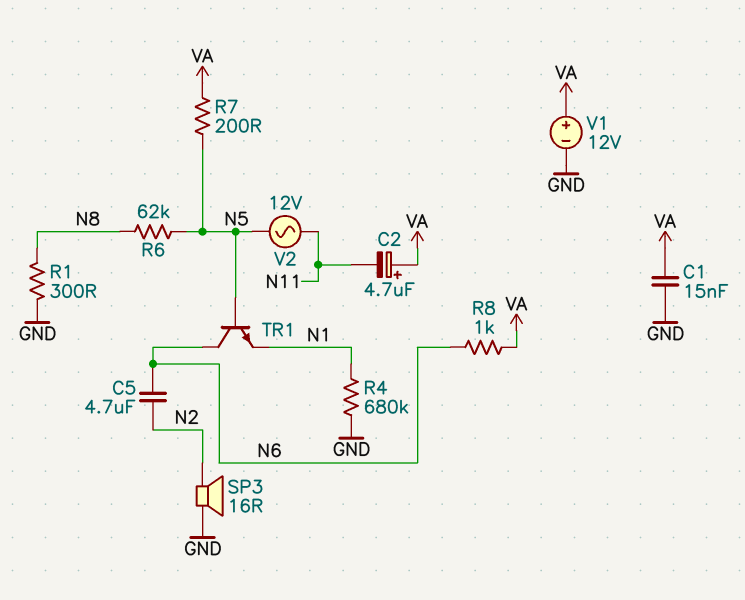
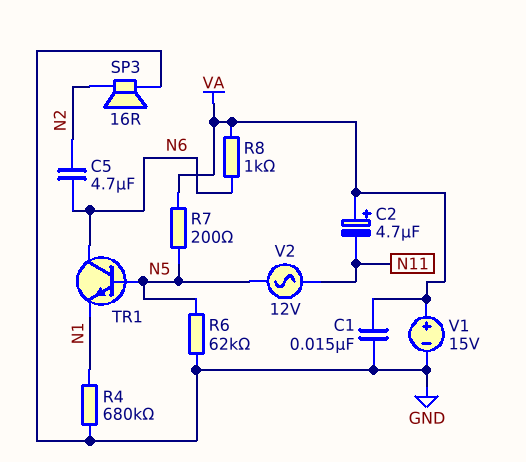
R1: 300 (GND, N8) -> none
R6: 62k (N5, N8) -> 62k (GND, N5)
V1: 12V (plus VA, minus GND) -> 15V (plus VA, minus GND)

